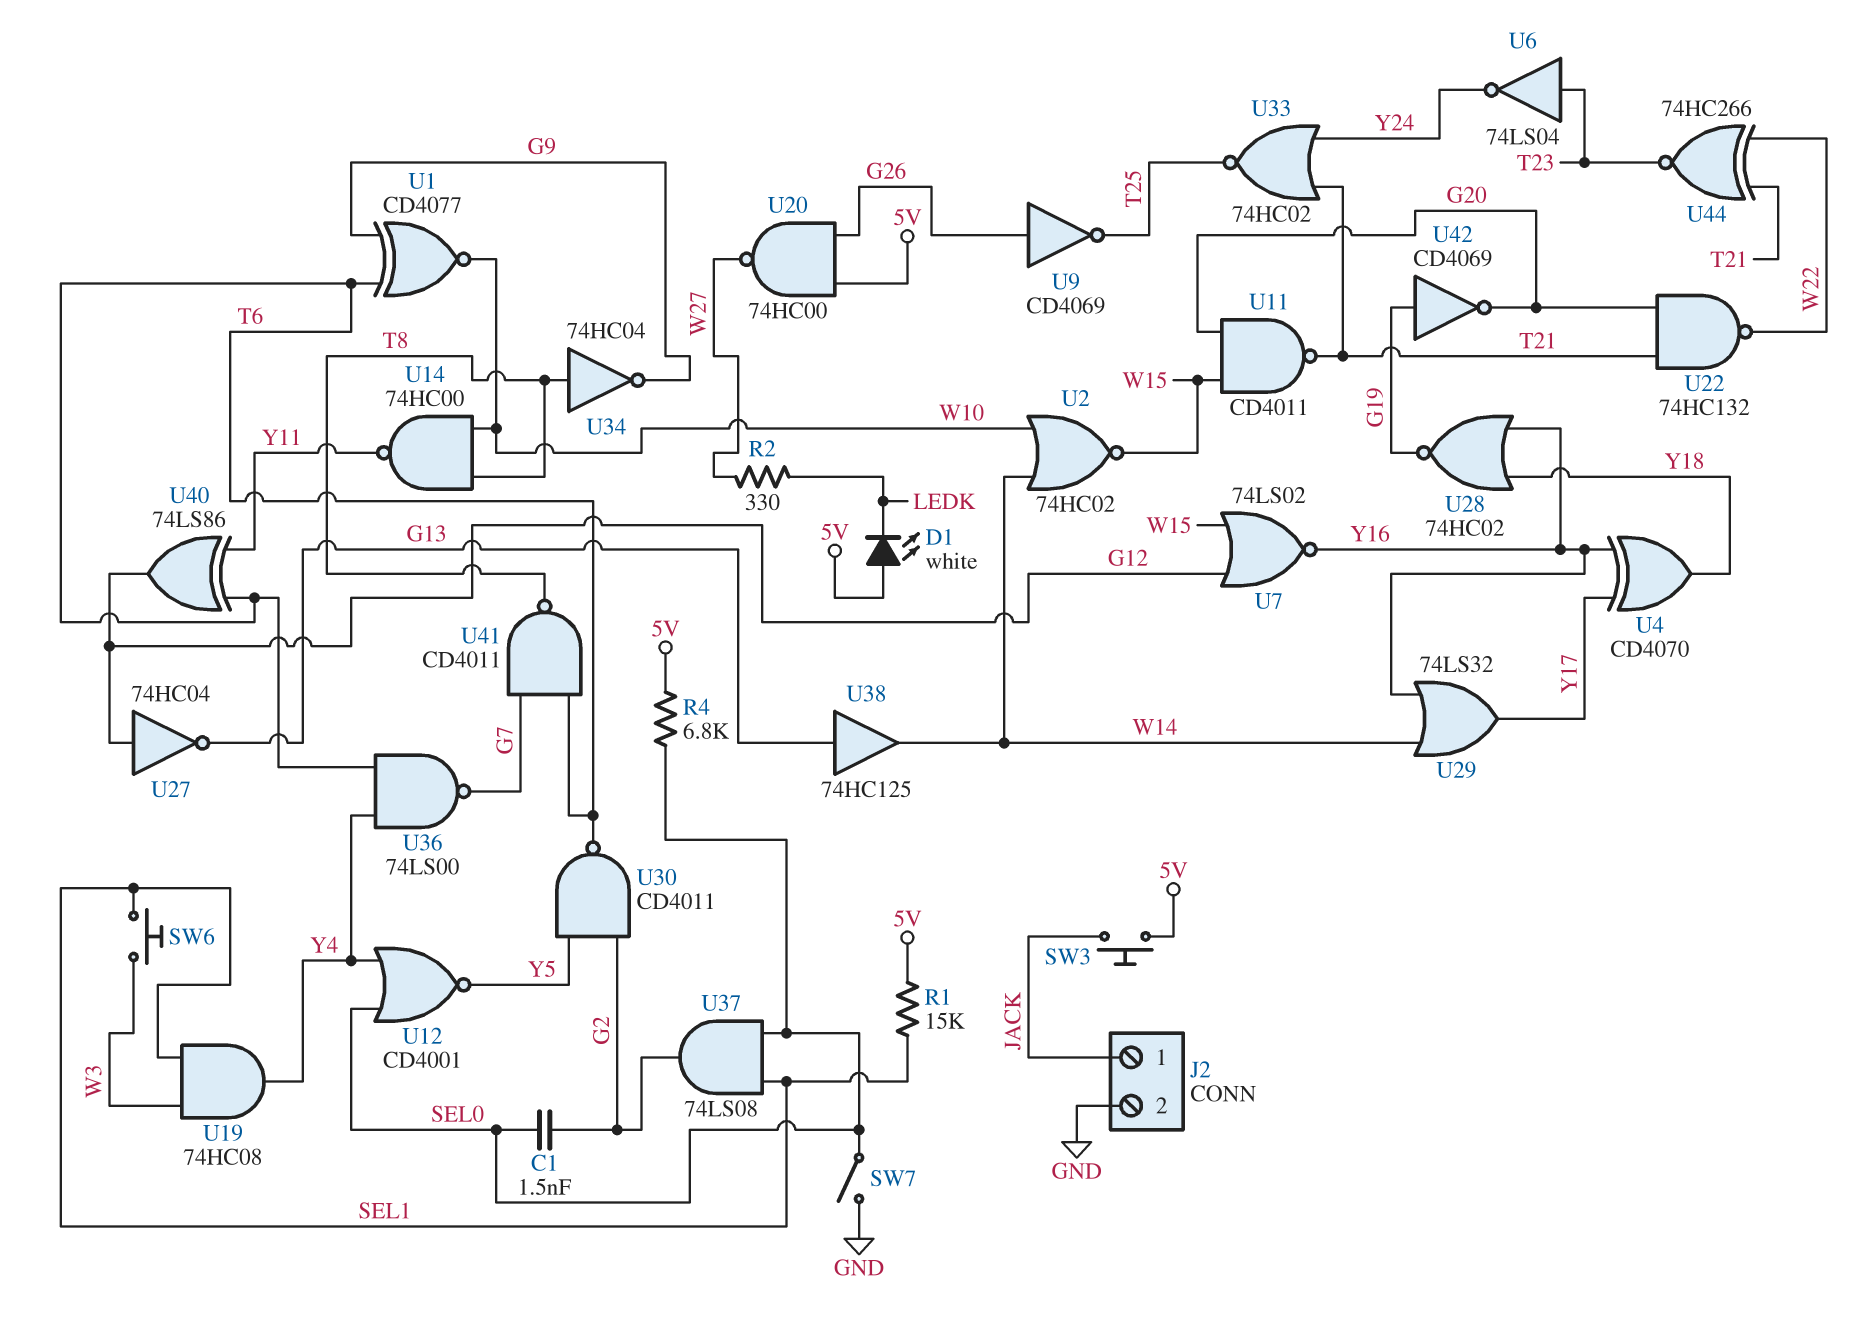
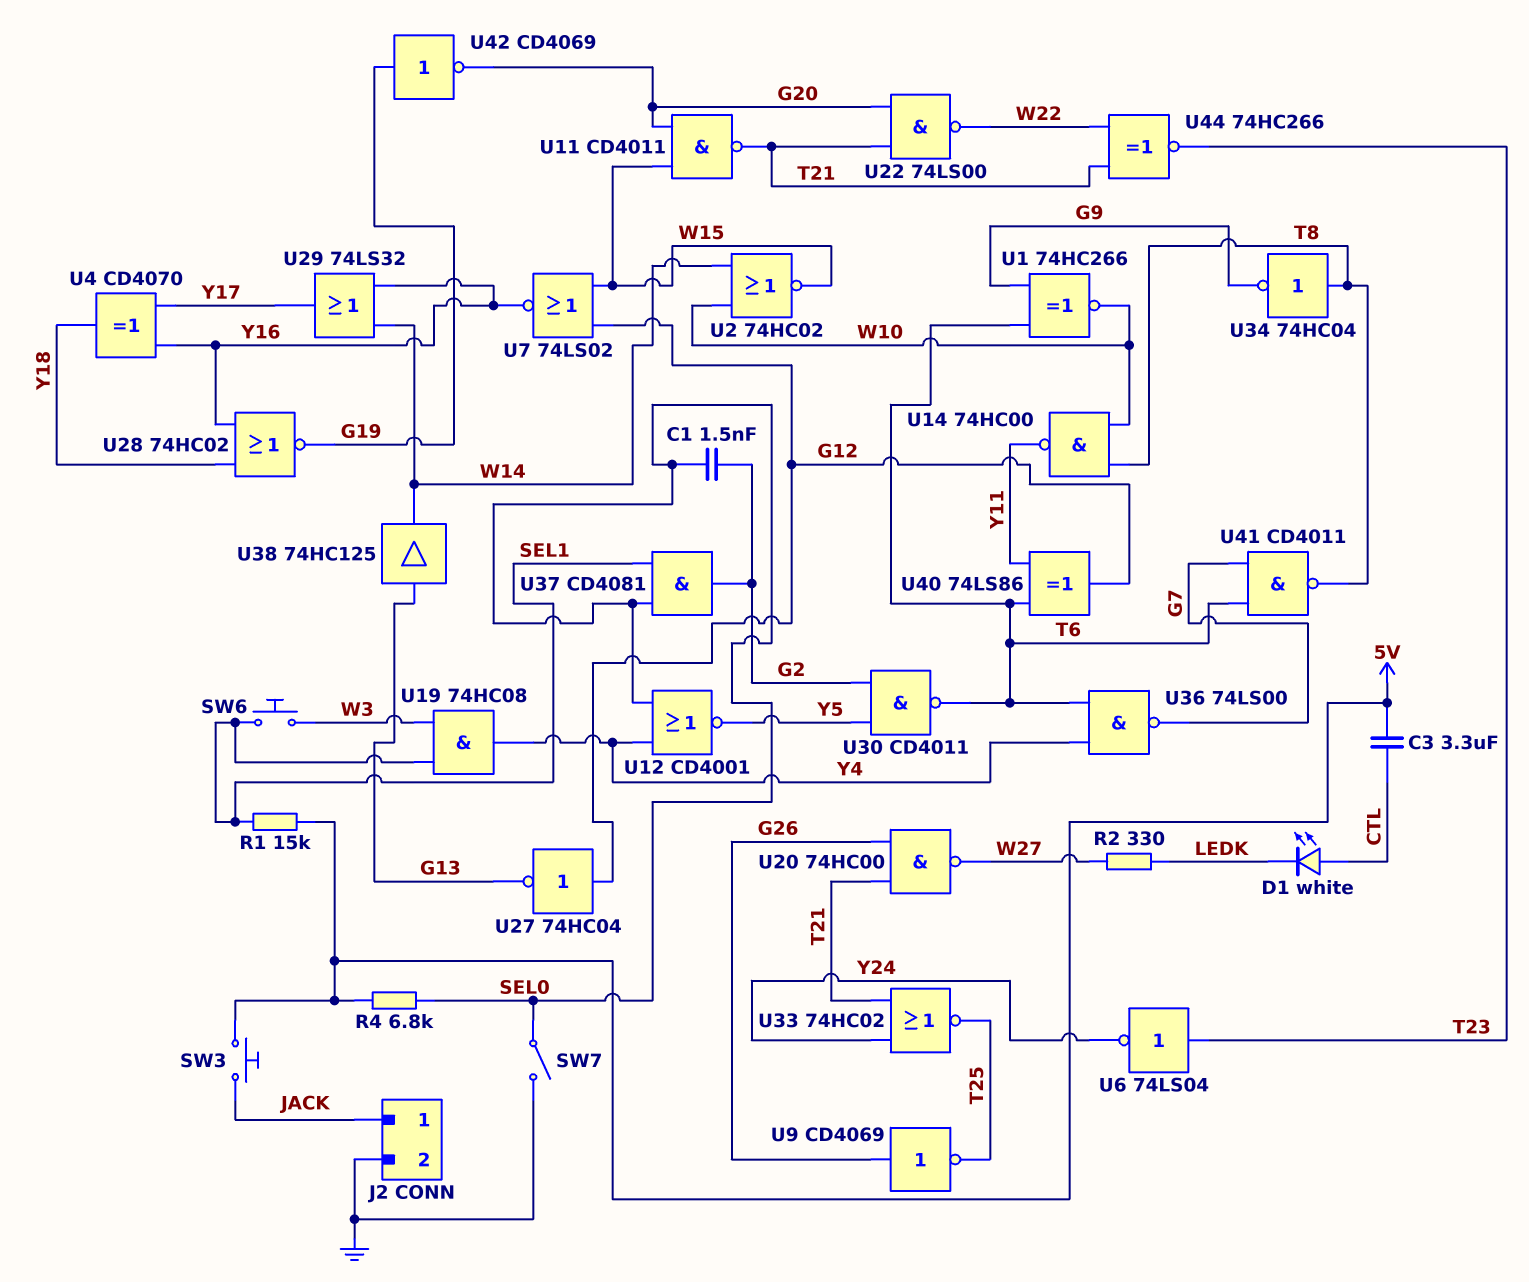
C3: none -> 3.3uF (5V, CTL)
D1: LED white (A 5V, K LEDK) -> LED white (A CTL, K LEDK)
U1: XNOR CD4077 (in G9, in T6, out W10) -> XNOR 74HC266 (in G9, in T6, out W10)
U20: NAND 74HC00 (in 5V, in G26, out W27) -> NAND 74HC00 (in G26, in T21, out W27)
U22: NAND 74HC132 (in G20, in T21, out W22) -> NAND 74LS00 (in G20, in T21, out W22)
U37: AND 74LS08 (in SEL0, in SEL1, out G2) -> AND CD4081 (in SEL0, in SEL1, out G2)

